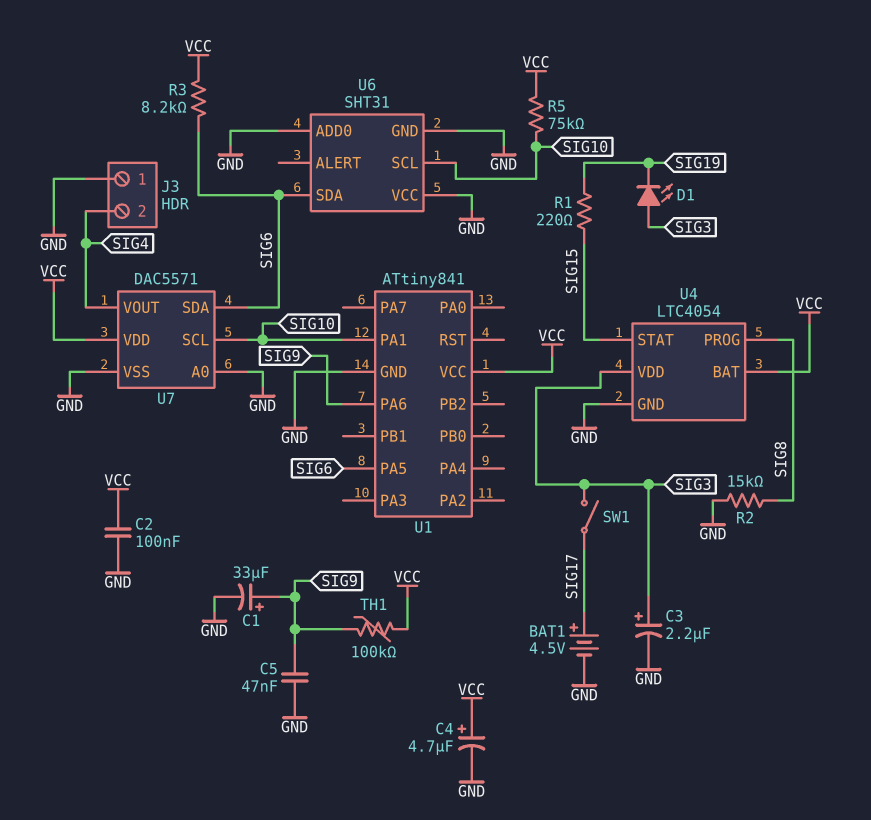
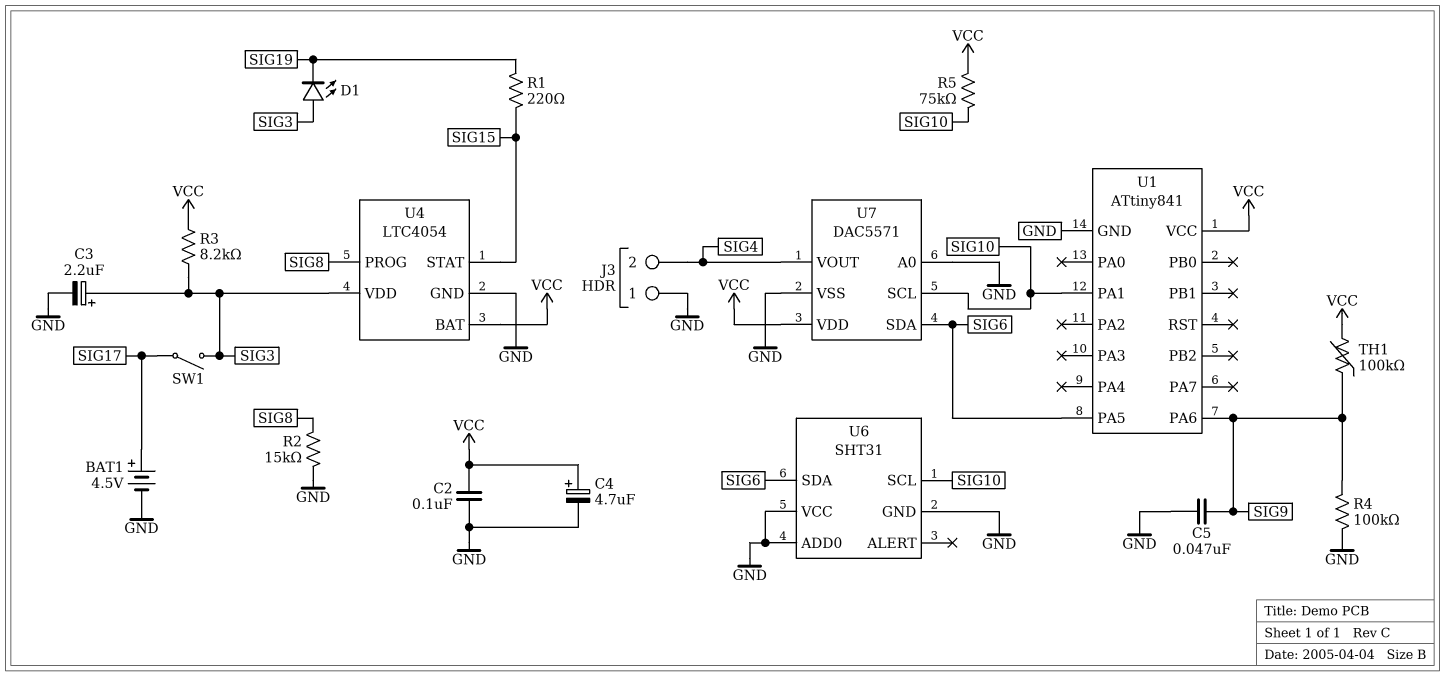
C1: 33uF (plus SIG9, minus GND) -> none
R3: 8.2k (SIG6, VCC) -> 8.2k (SIG3, VCC)
R4: none -> 100k (GND, SIG9)

